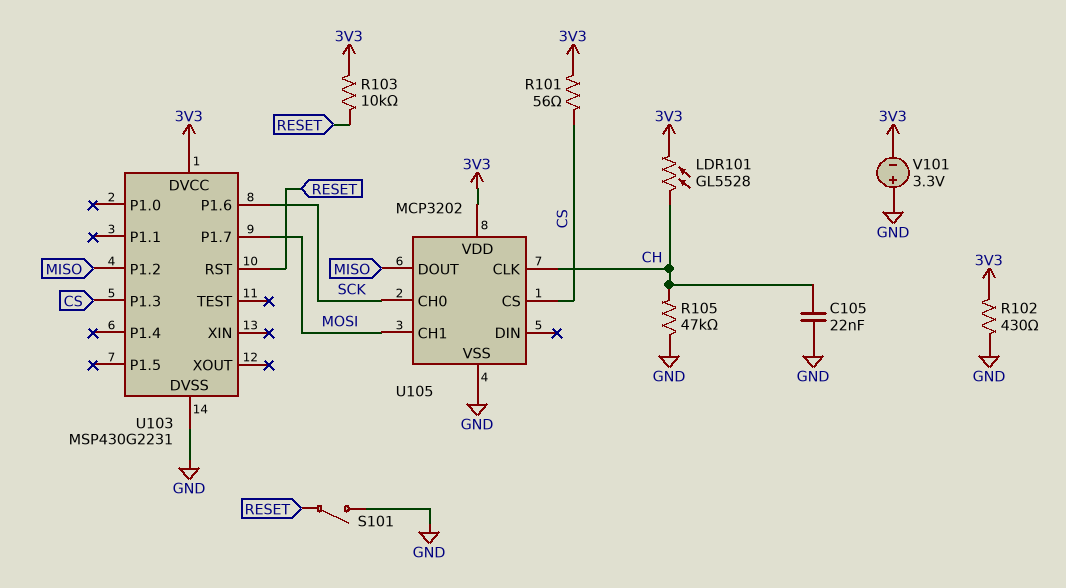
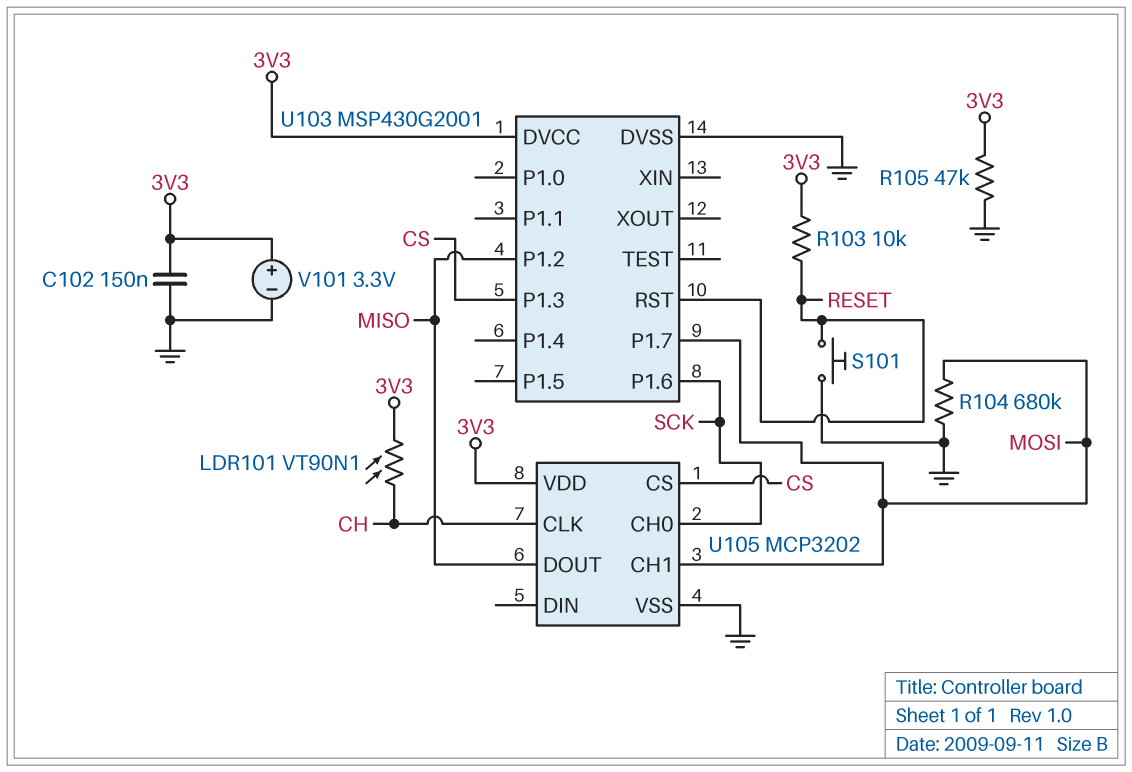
C102: none -> 150nF (3V3, GND)
C105: 22nF (CH, GND) -> none
LDR101: GL5528 (3V3, CH) -> VT90N1 (3V3, CH)
R101: 56 (3V3, CS) -> none
R102: 430 (3V3, GND) -> none
R104: none -> 680k (GND, MOSI)
R105: 47k (CH, GND) -> 47k (3V3, GND)
S101: switch (GND, RESET) -> button (GND, RESET)
U103: MSP430G2231 -> MSP430G2001
V101: 3.3V (plus GND, minus 3V3) -> 3.3V (plus 3V3, minus GND)

